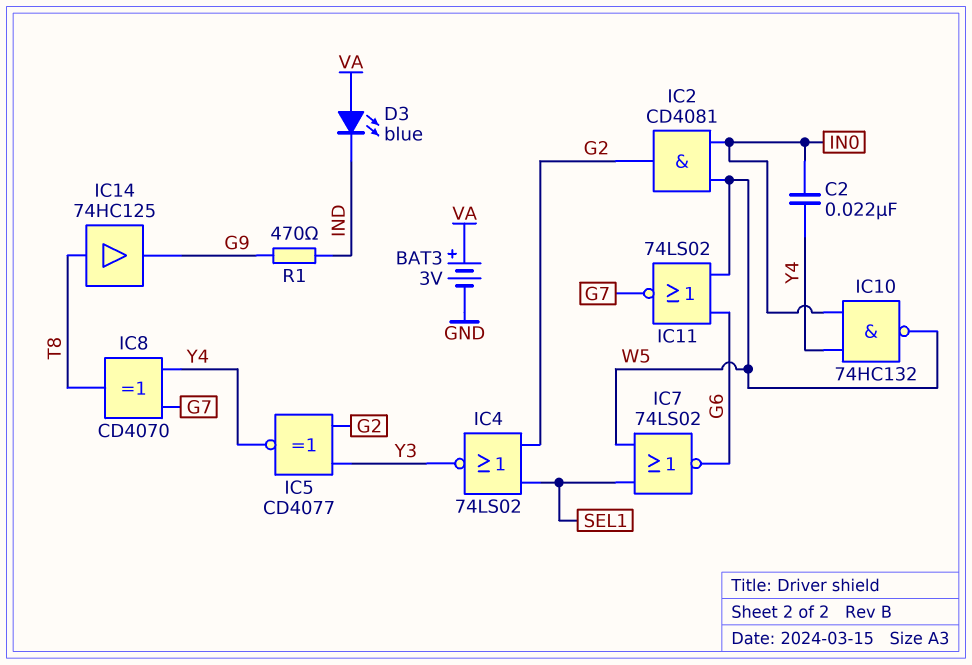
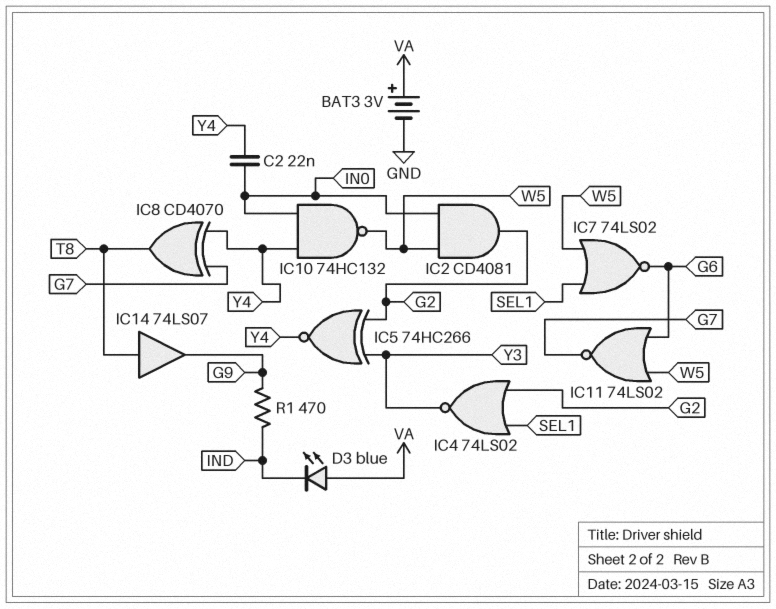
IC5: XNOR CD4077 (in G2, in Y3, out Y4) -> XNOR 74HC266 (in G2, in Y3, out Y4)
IC14: buffer 74HC125 (in T8, out G9) -> buffer 74LS07 (in T8, out G9)

